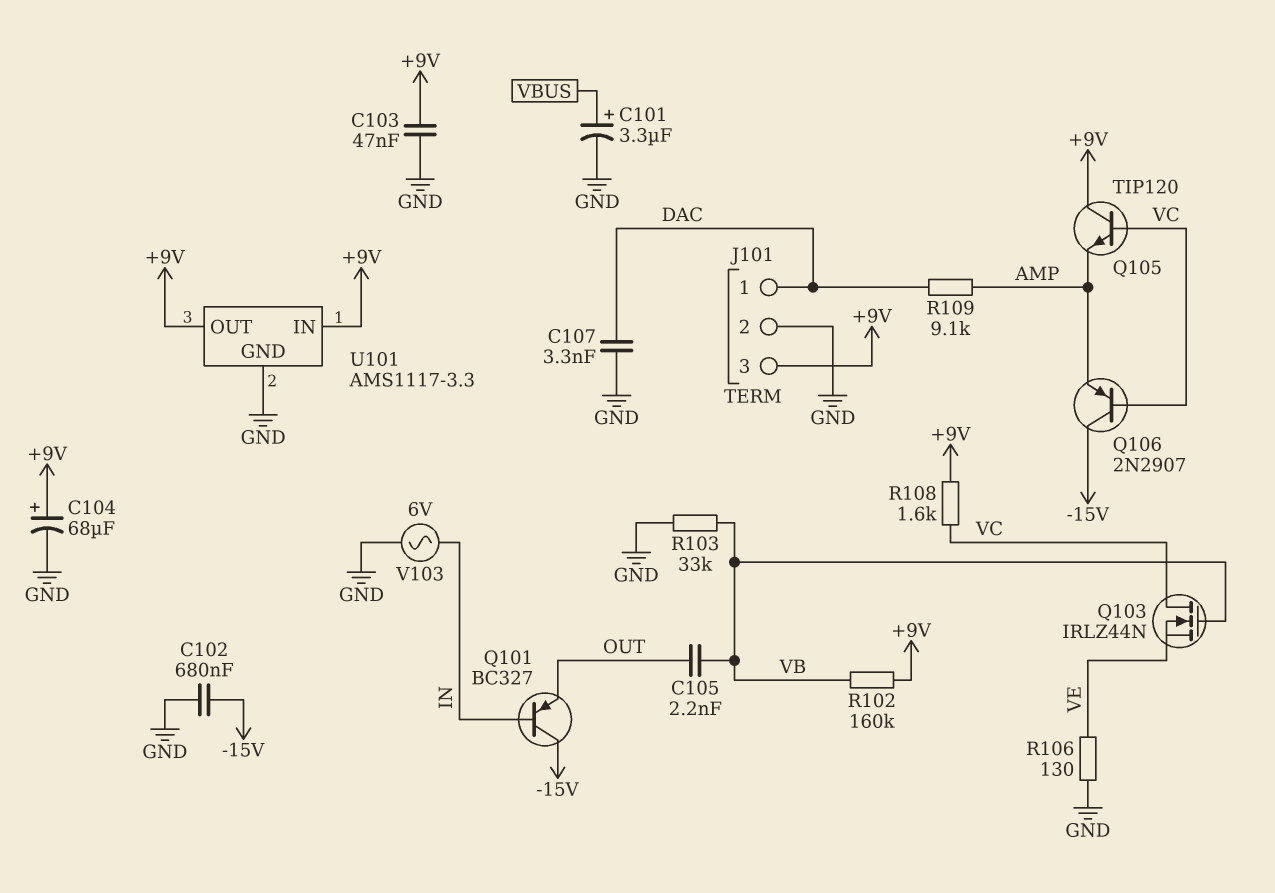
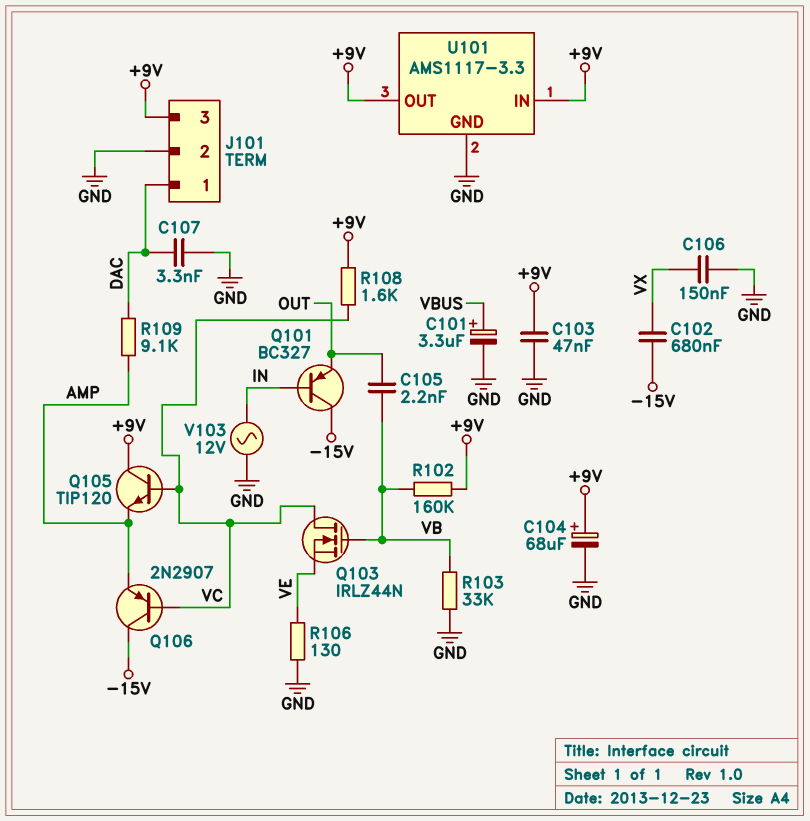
C102: 680nF (-15V, GND) -> 680nF (-15V, VX)
C106: none -> 150nF (GND, VX)
V103: AC 6V (GND, IN) -> AC 12V (GND, IN)

